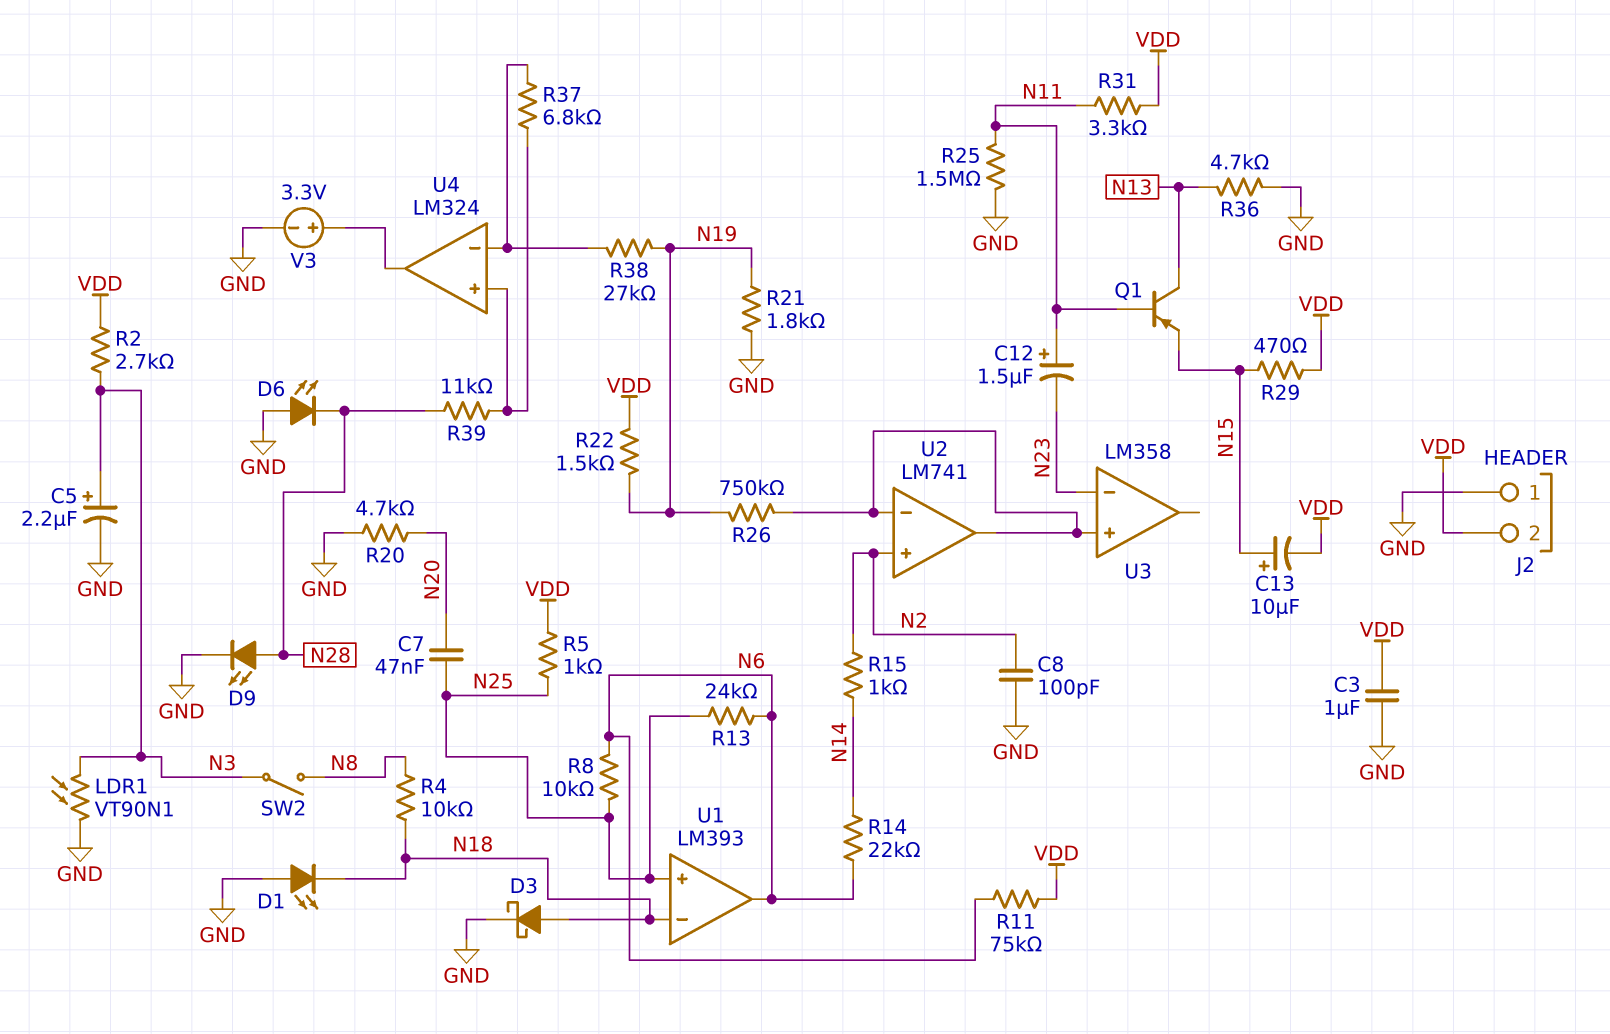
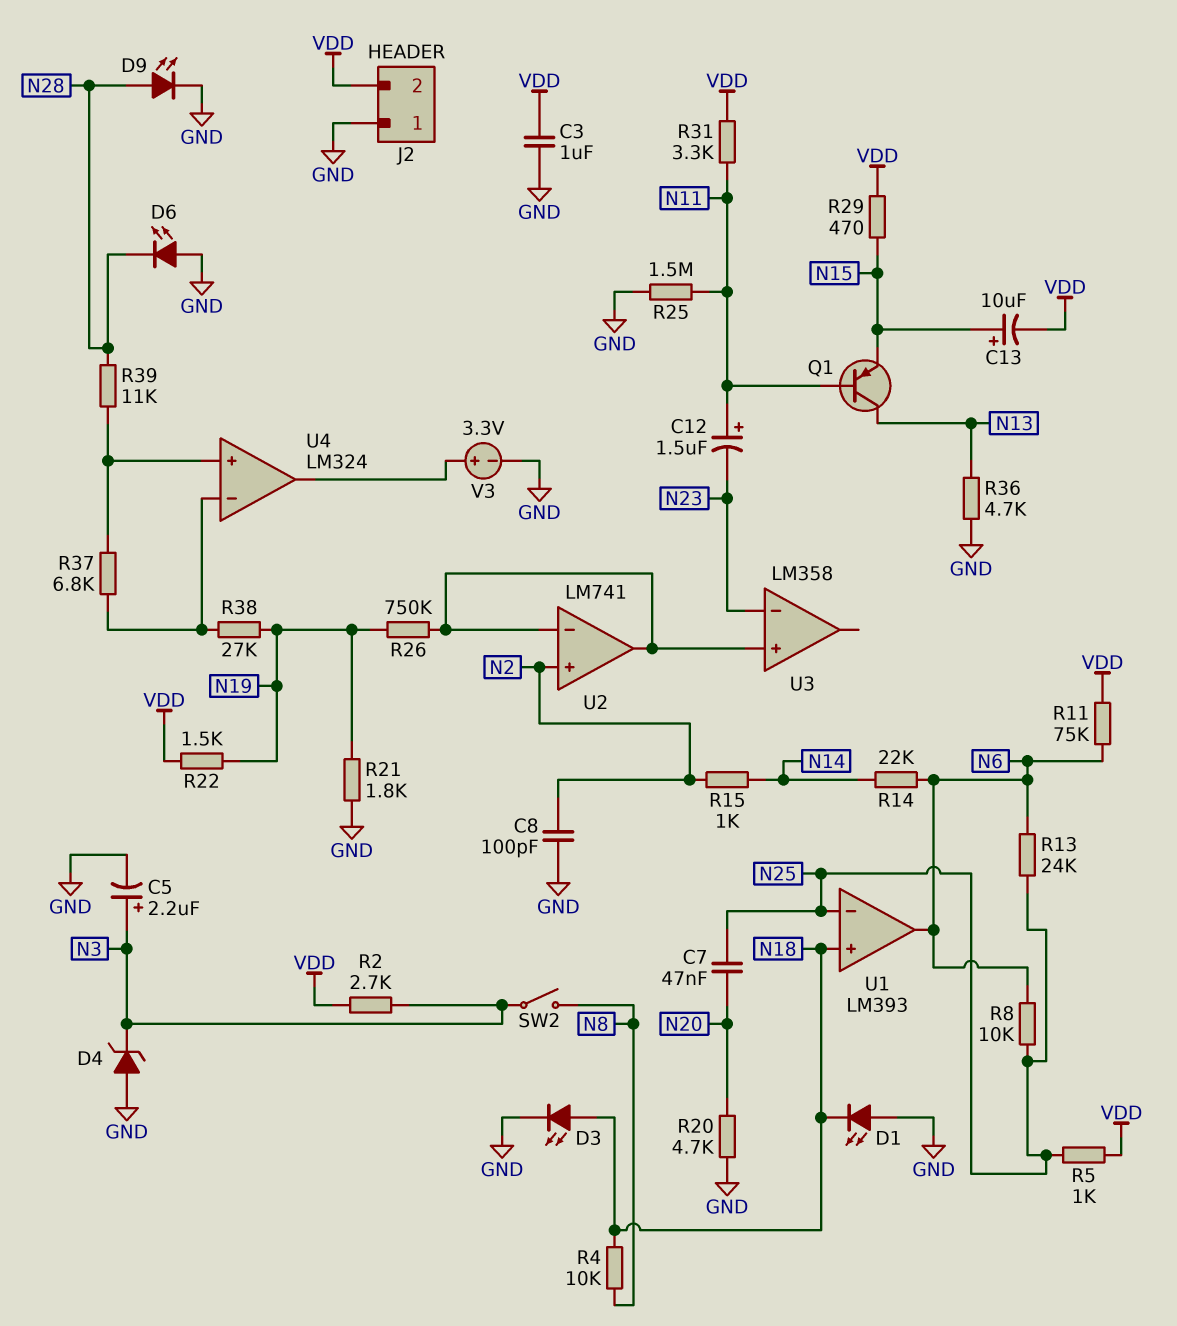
D3: schottky (A N18, K GND) -> LED (A N18, K GND)
D4: none -> zener (A GND, K N3)
LDR1: VT90N1 (GND, N3) -> none
U1 pin in+: N25 -> N18
U1 pin in-: N18 -> N25

